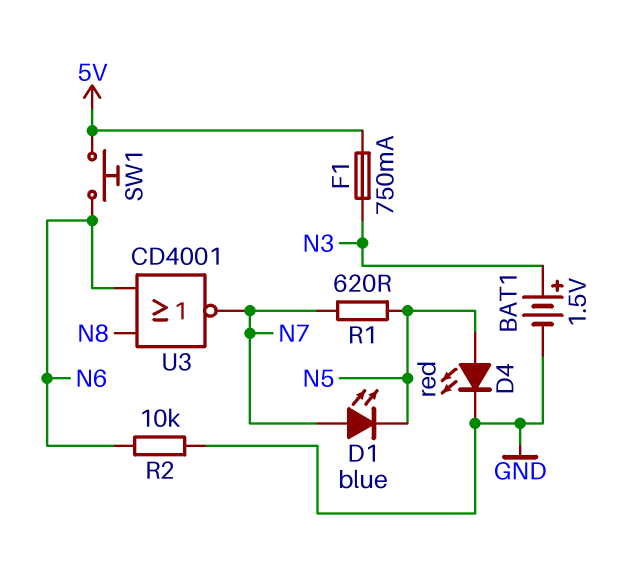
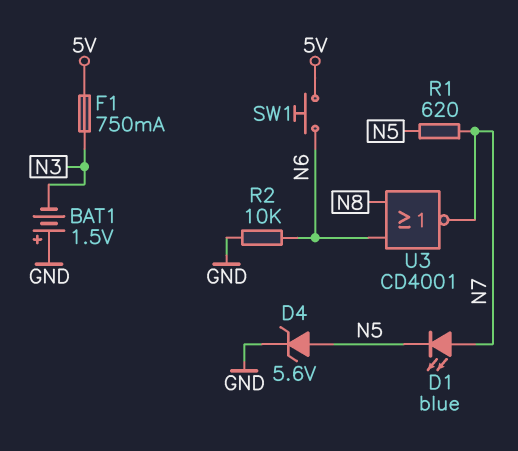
BAT1: 1.5V (plus N3, minus GND) -> 1.5V (plus GND, minus N3)
D4: LED red (A N5, K GND) -> zener 5.6V (A N5, K GND)

